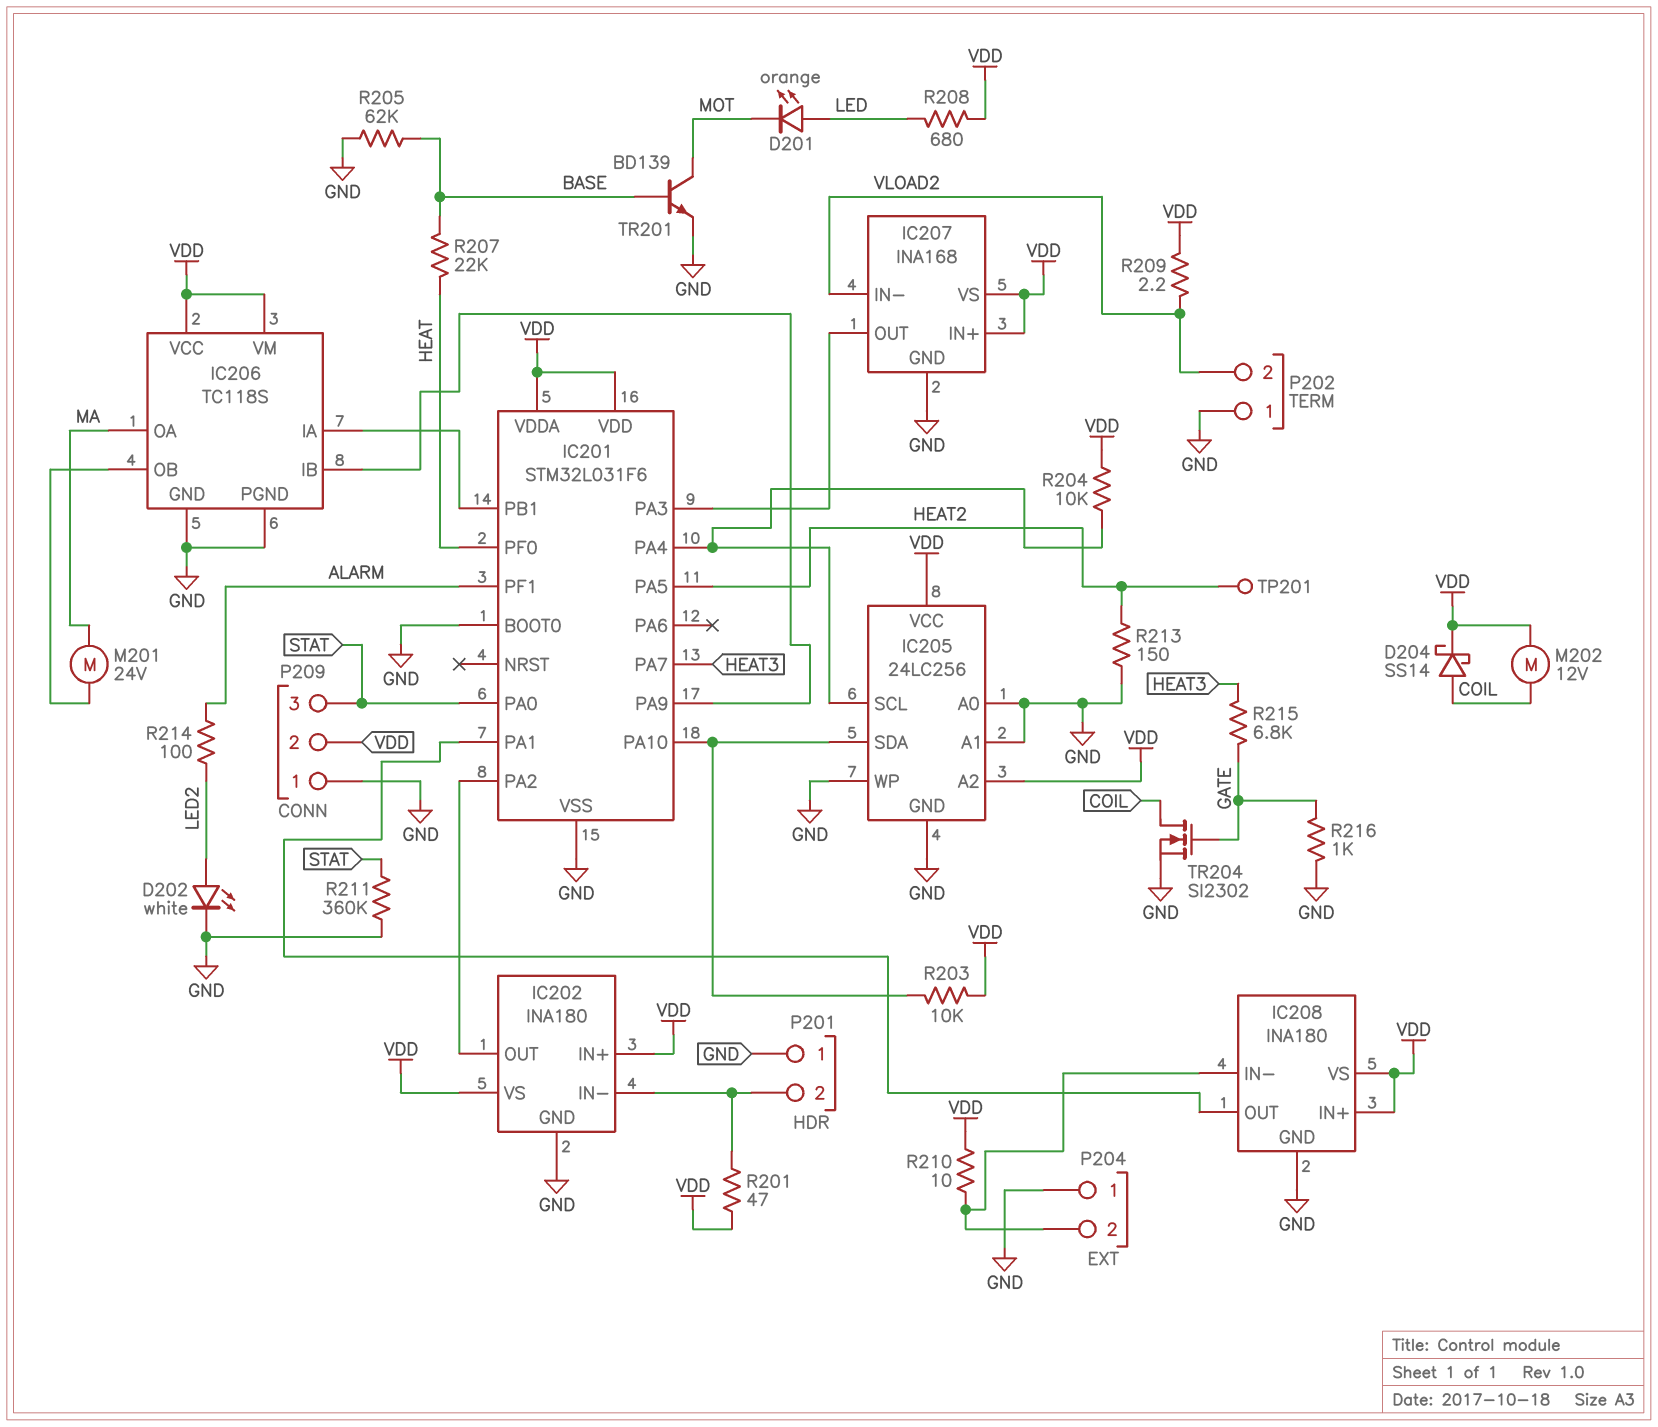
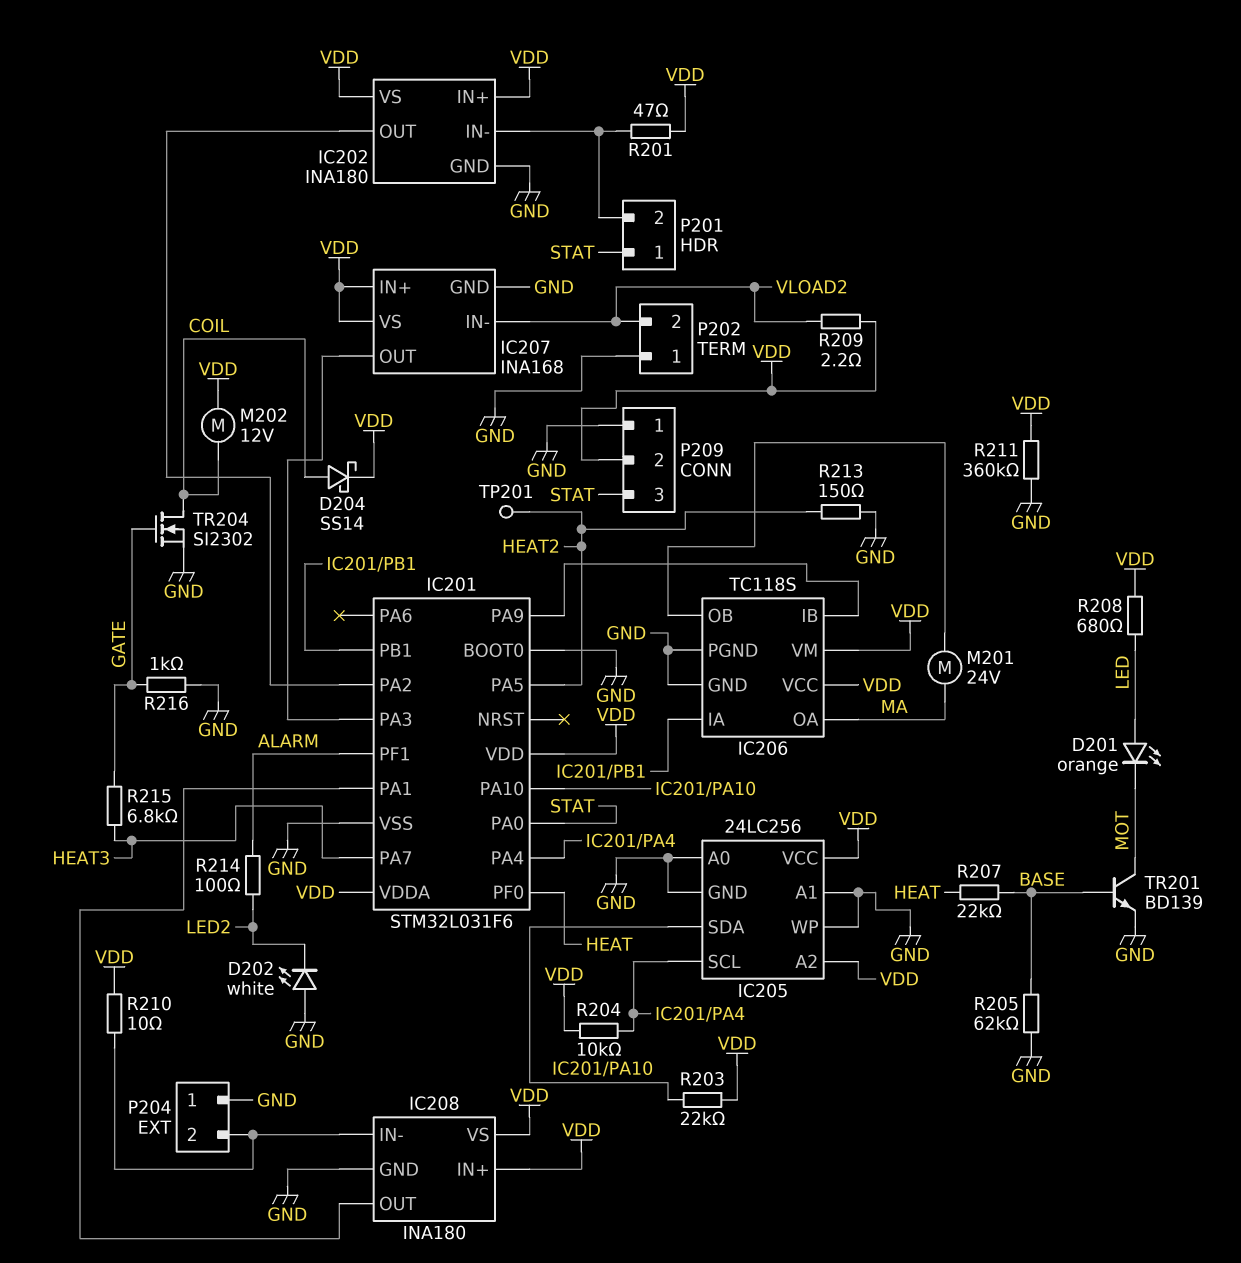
D202: LED white (A LED2, K GND) -> LED white (A GND, K LED2)
P201 pin 1: GND -> STAT
R203: 10k (IC201/PA10, VDD) -> 22k (IC201/PA10, VDD)
R211: 360k (GND, STAT) -> 360k (GND, VDD)

